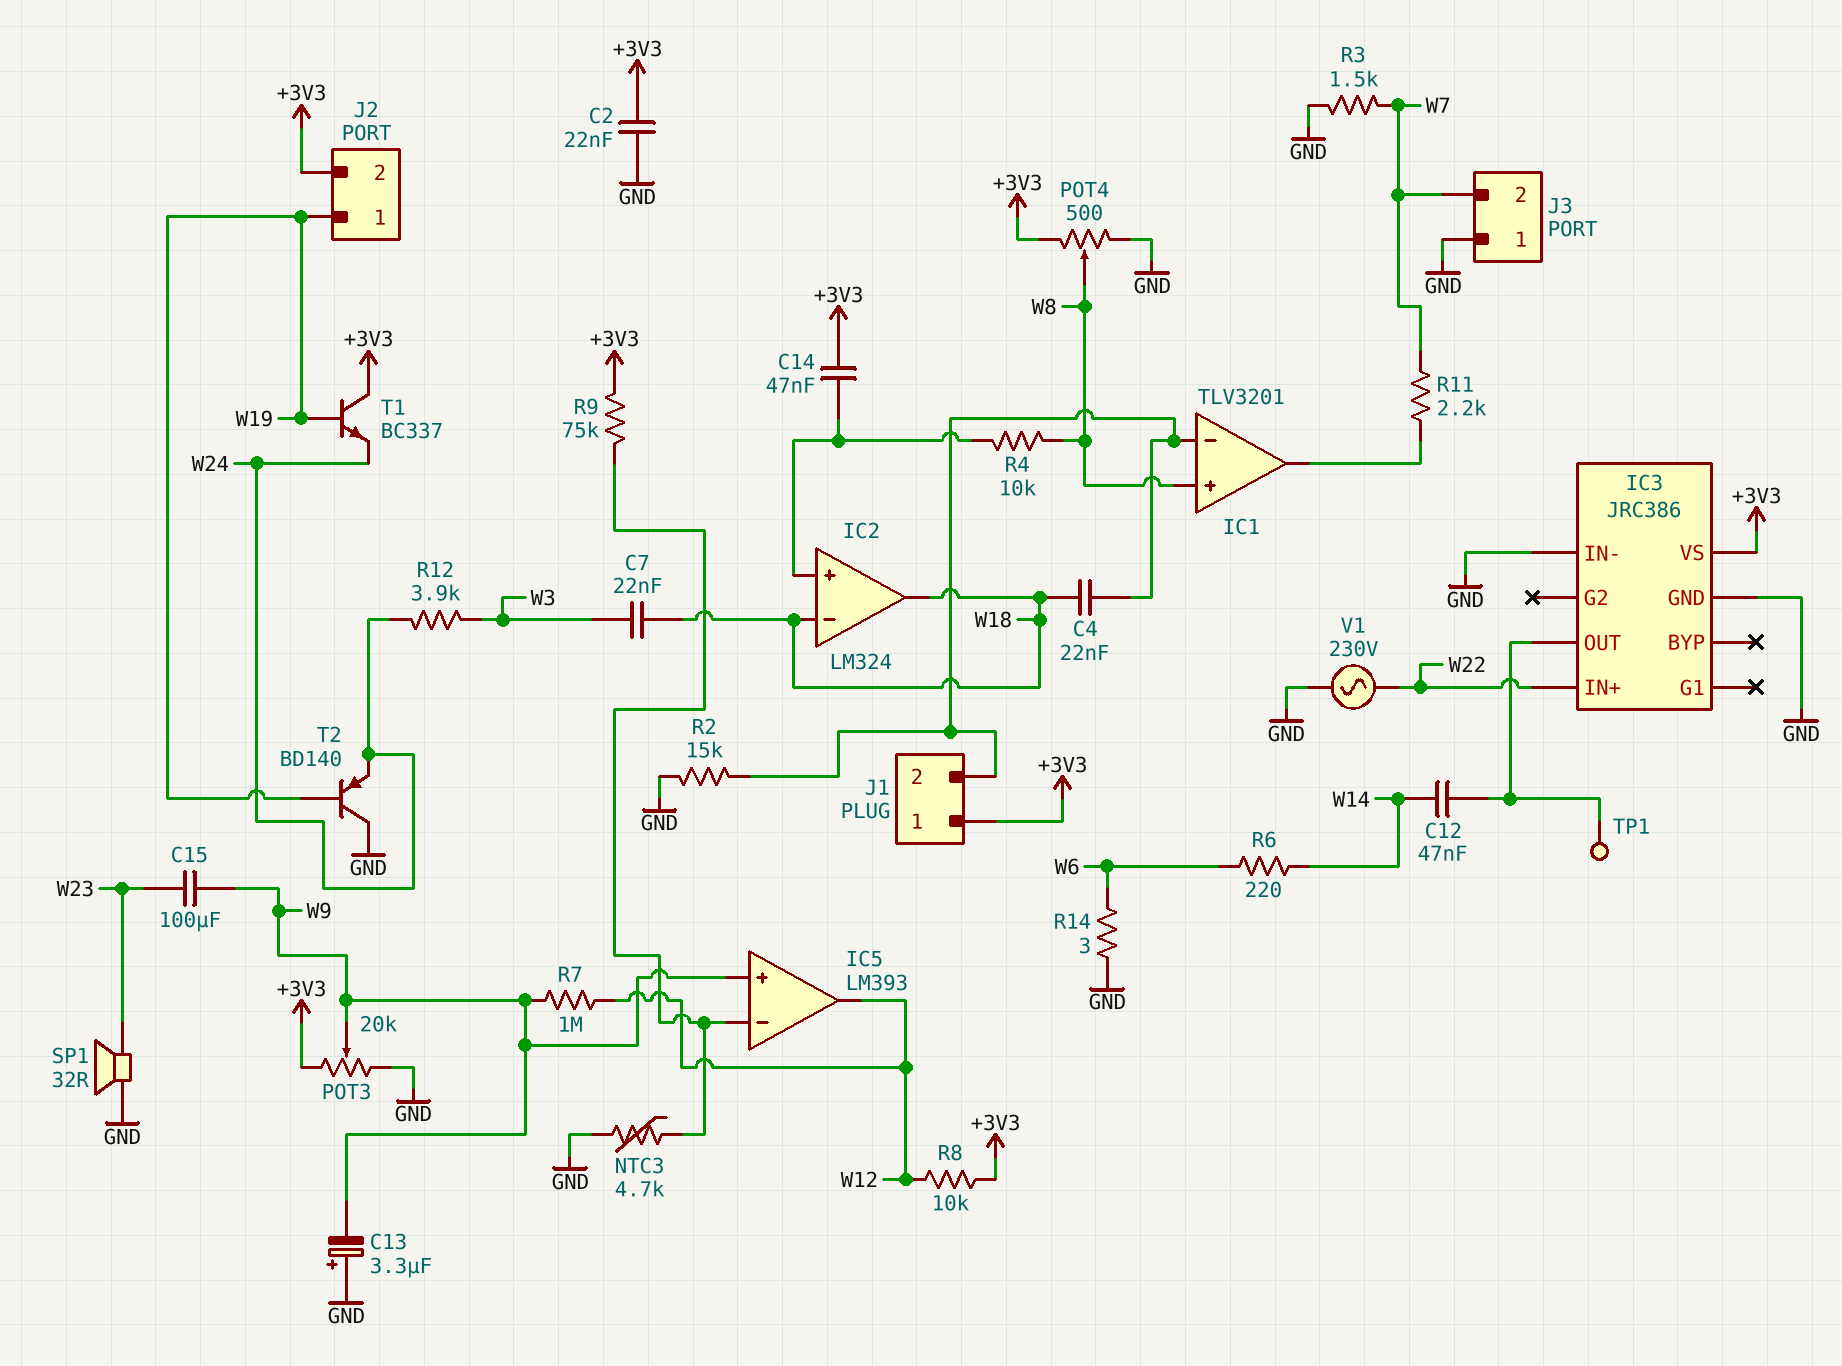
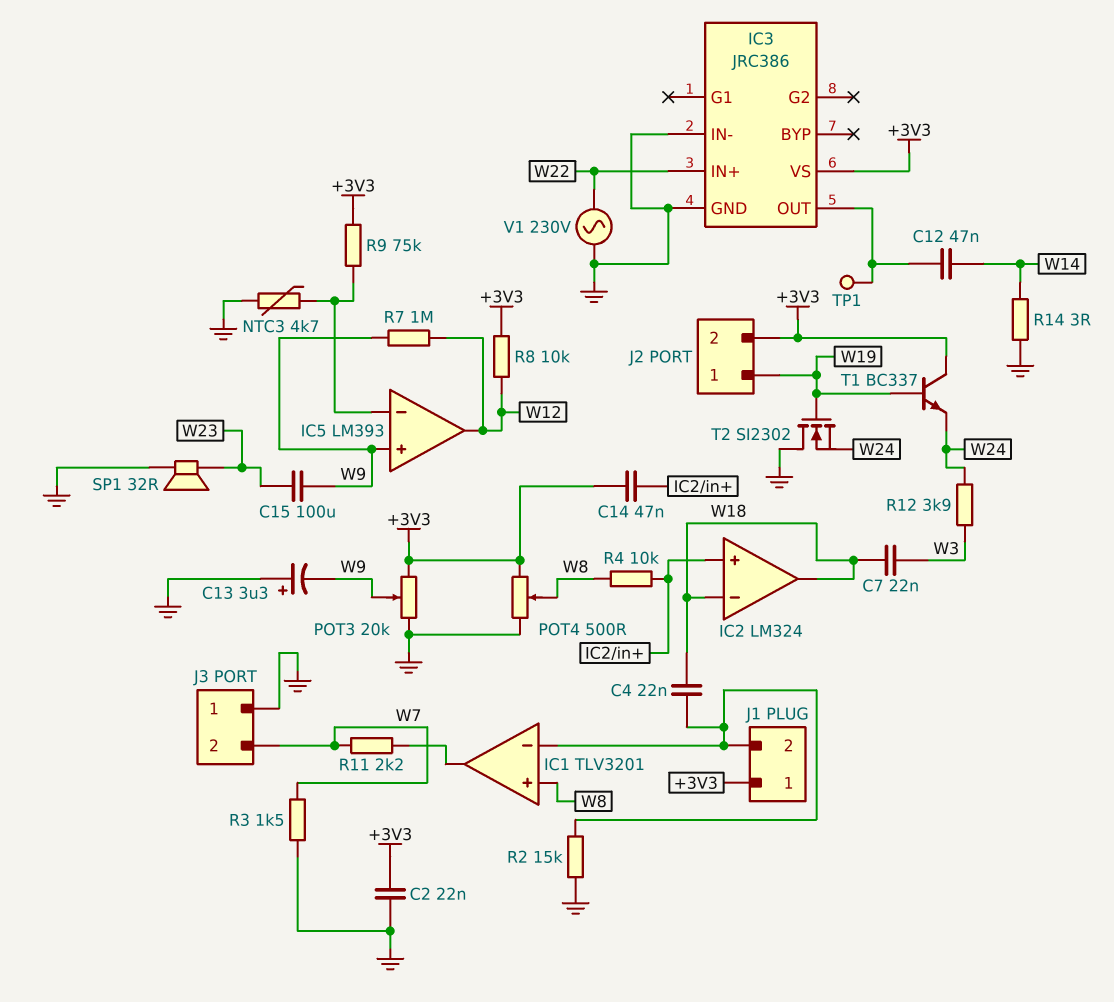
R6: 220 (W6, W14) -> none
R14: 3 (GND, W6) -> 3 (GND, W14)
T2: PNP BD140 (B W19, C GND, E W24) -> NMOS SI2302 (G W19, D GND, S W24)

